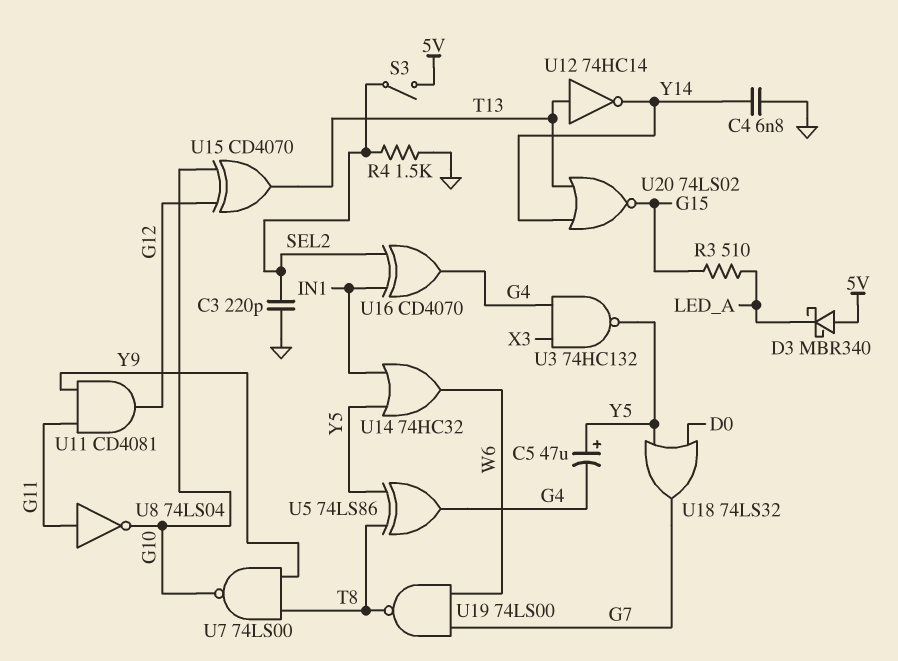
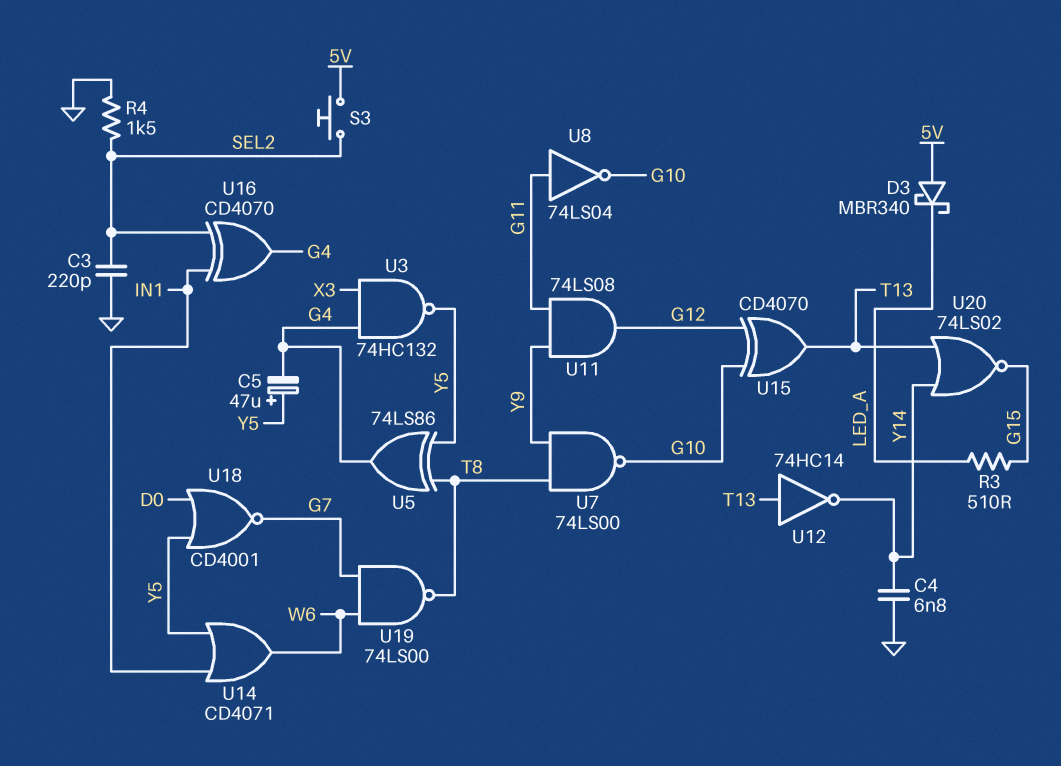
S3: switch (5V, SEL2) -> button (5V, SEL2)
U11: AND CD4081 (in G11, in Y9, out G12) -> AND 74LS08 (in G11, in Y9, out G12)
U14: OR 74HC32 (in IN1, in Y5, out W6) -> OR CD4071 (in IN1, in Y5, out W6)
U18: OR 74LS32 (in D0, in Y5, out G7) -> NOR CD4001 (in D0, in Y5, out G7)

